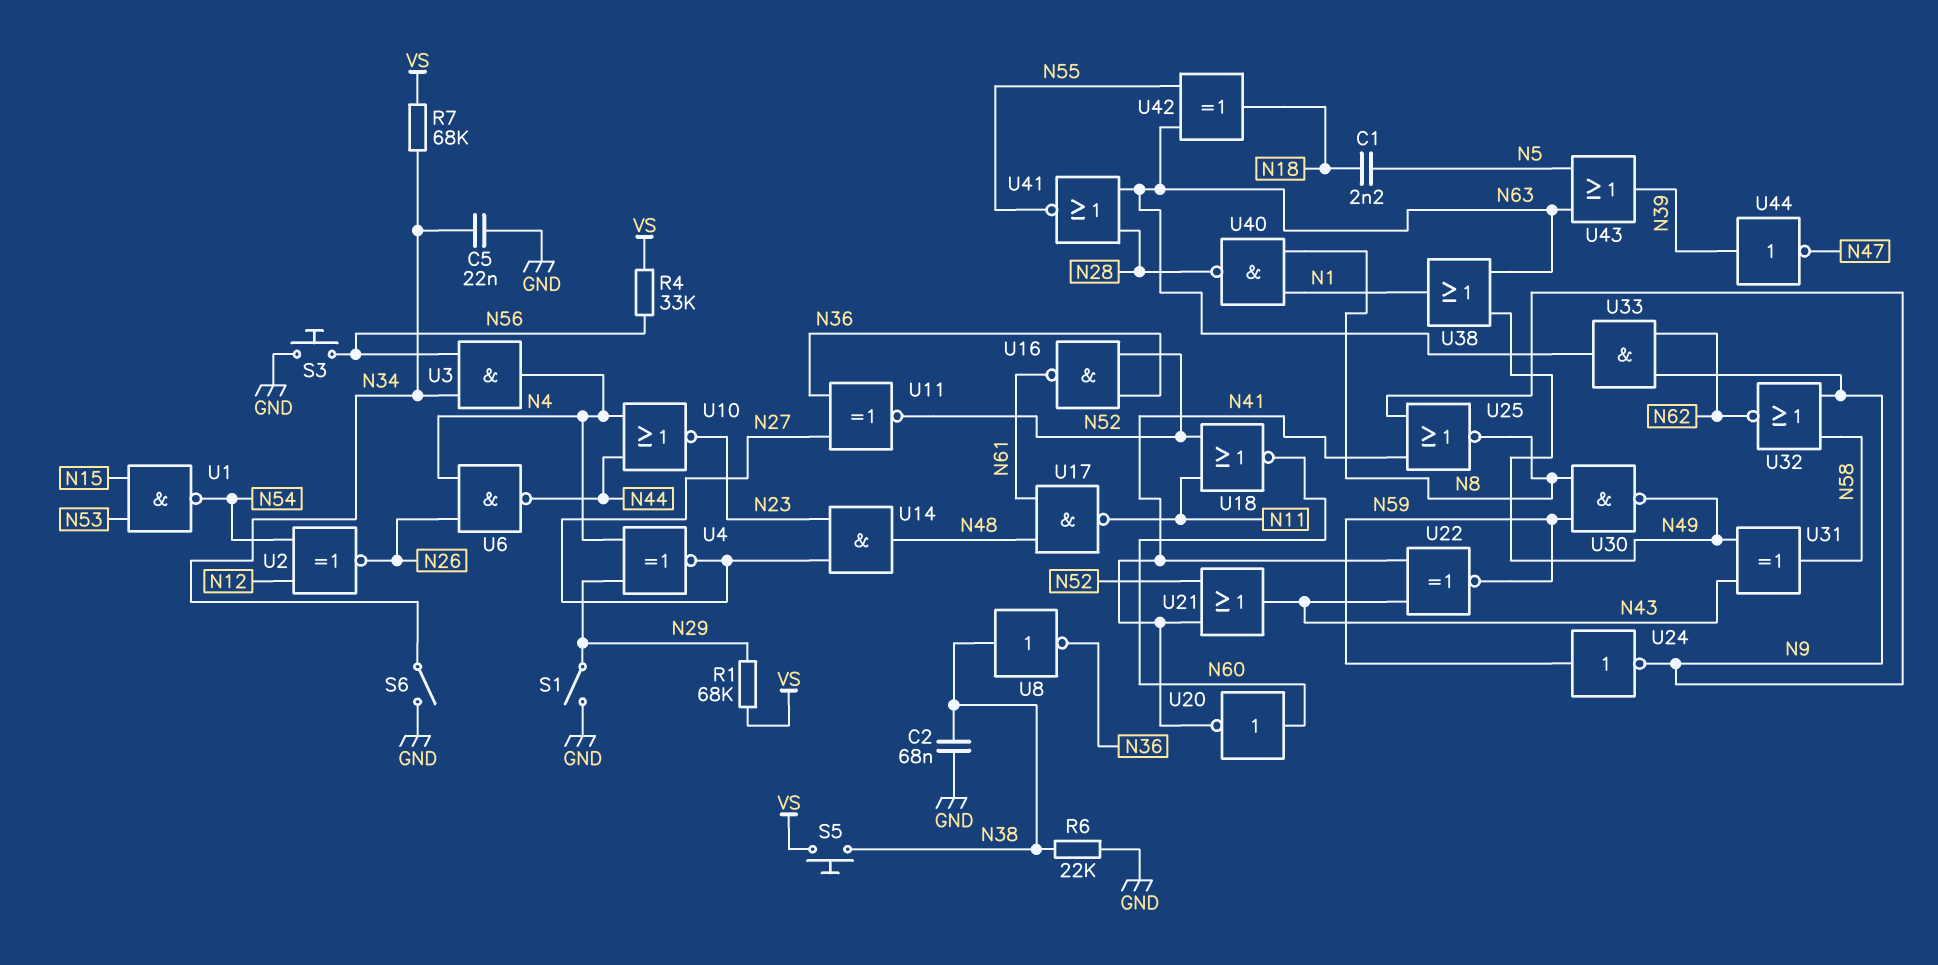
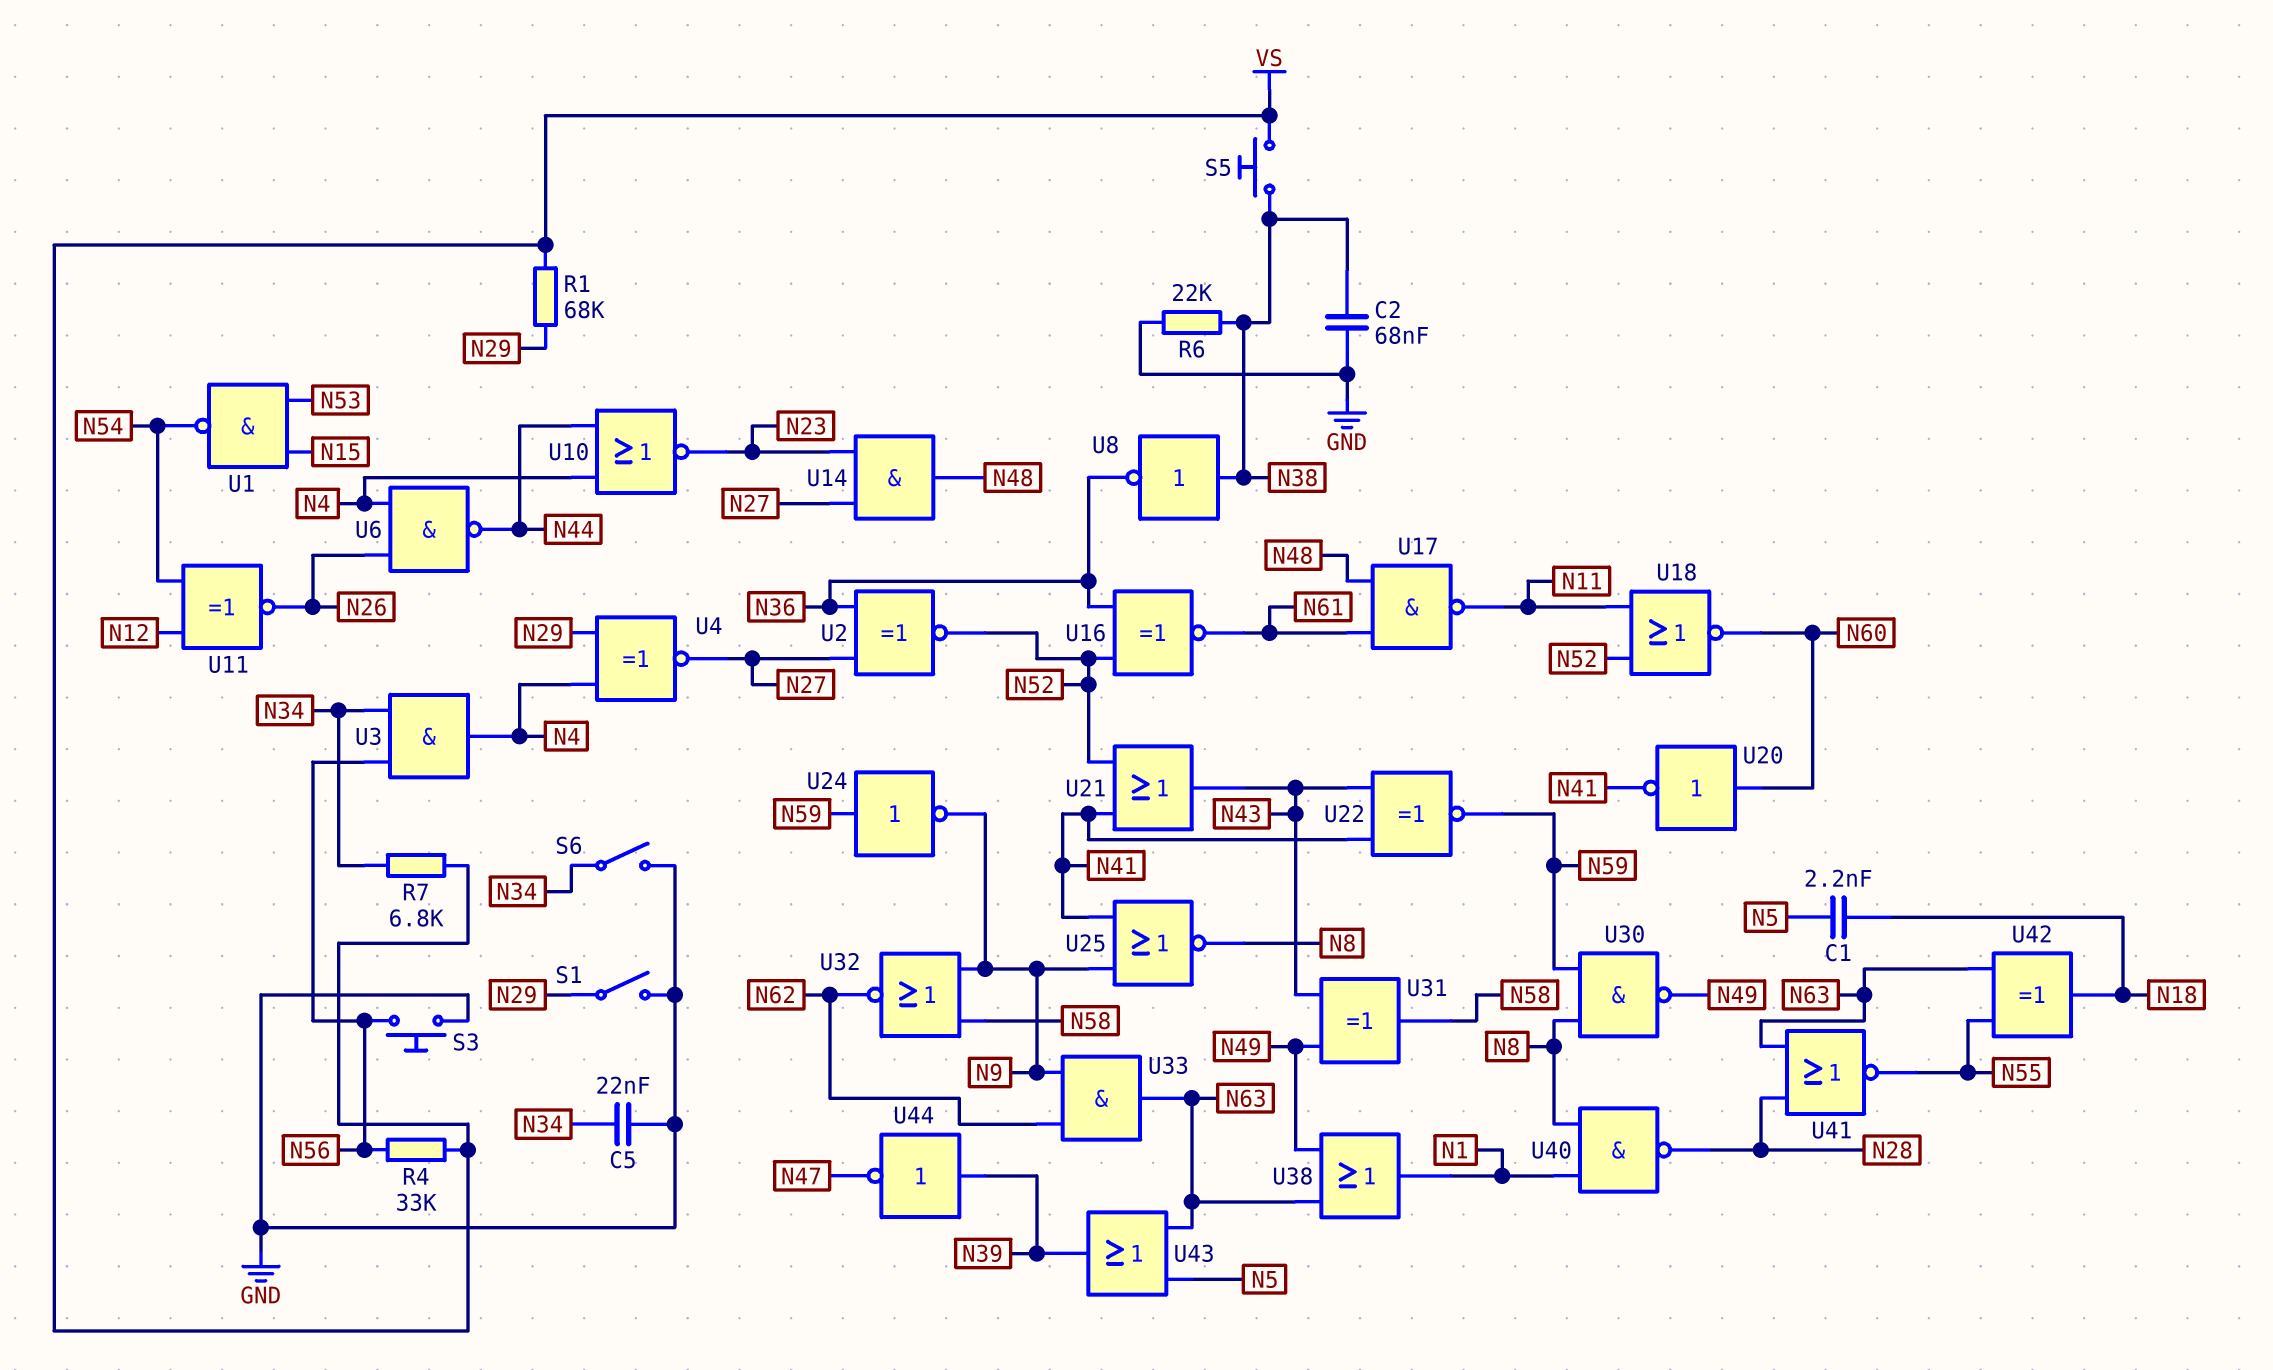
R7: 68k (N34, VS) -> 6.8k (N34, VS)
U2: XNOR (in N12, in N54, out N26) -> XNOR (in N27, in N36, out N52)
U11: XNOR (in N27, in N36, out N52) -> XNOR (in N12, in N54, out N26)
U16: NAND (in N36, in N52, out N61) -> XNOR (in N36, in N52, out N61)

